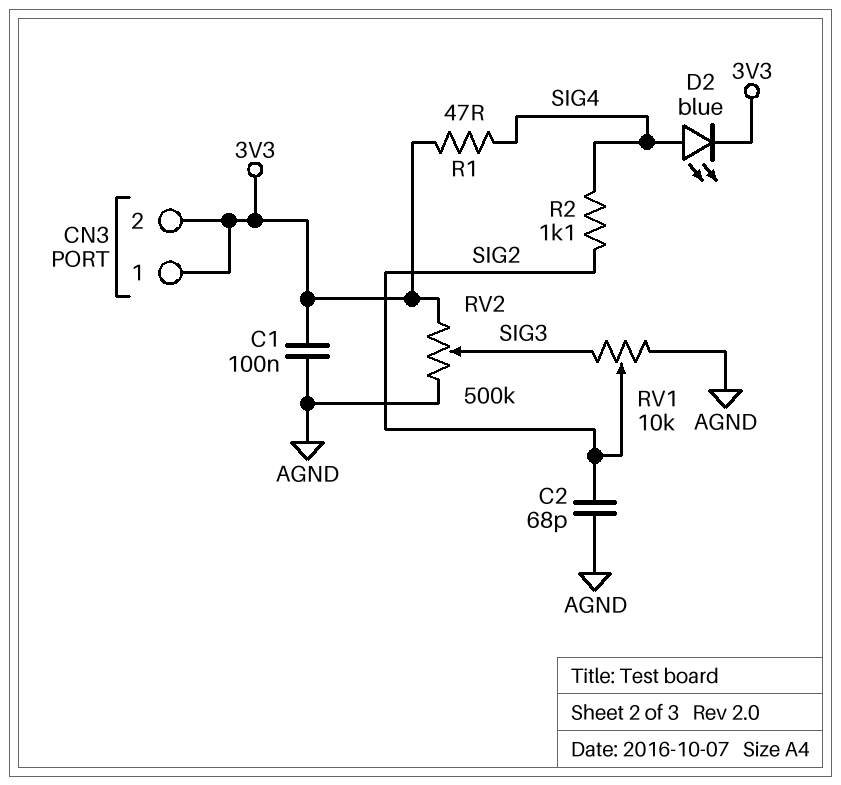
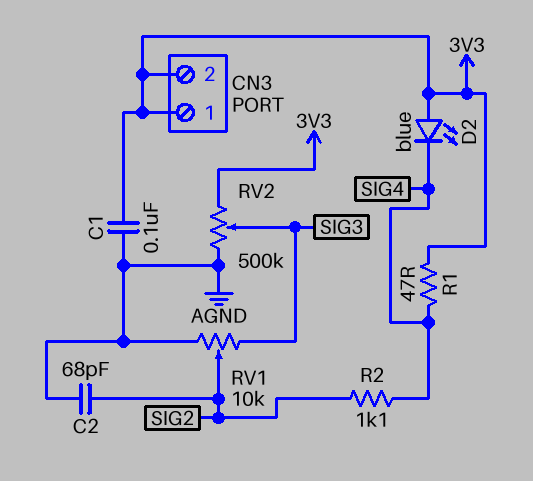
D2: LED blue (A SIG4, K 3V3) -> LED blue (A 3V3, K SIG4)

